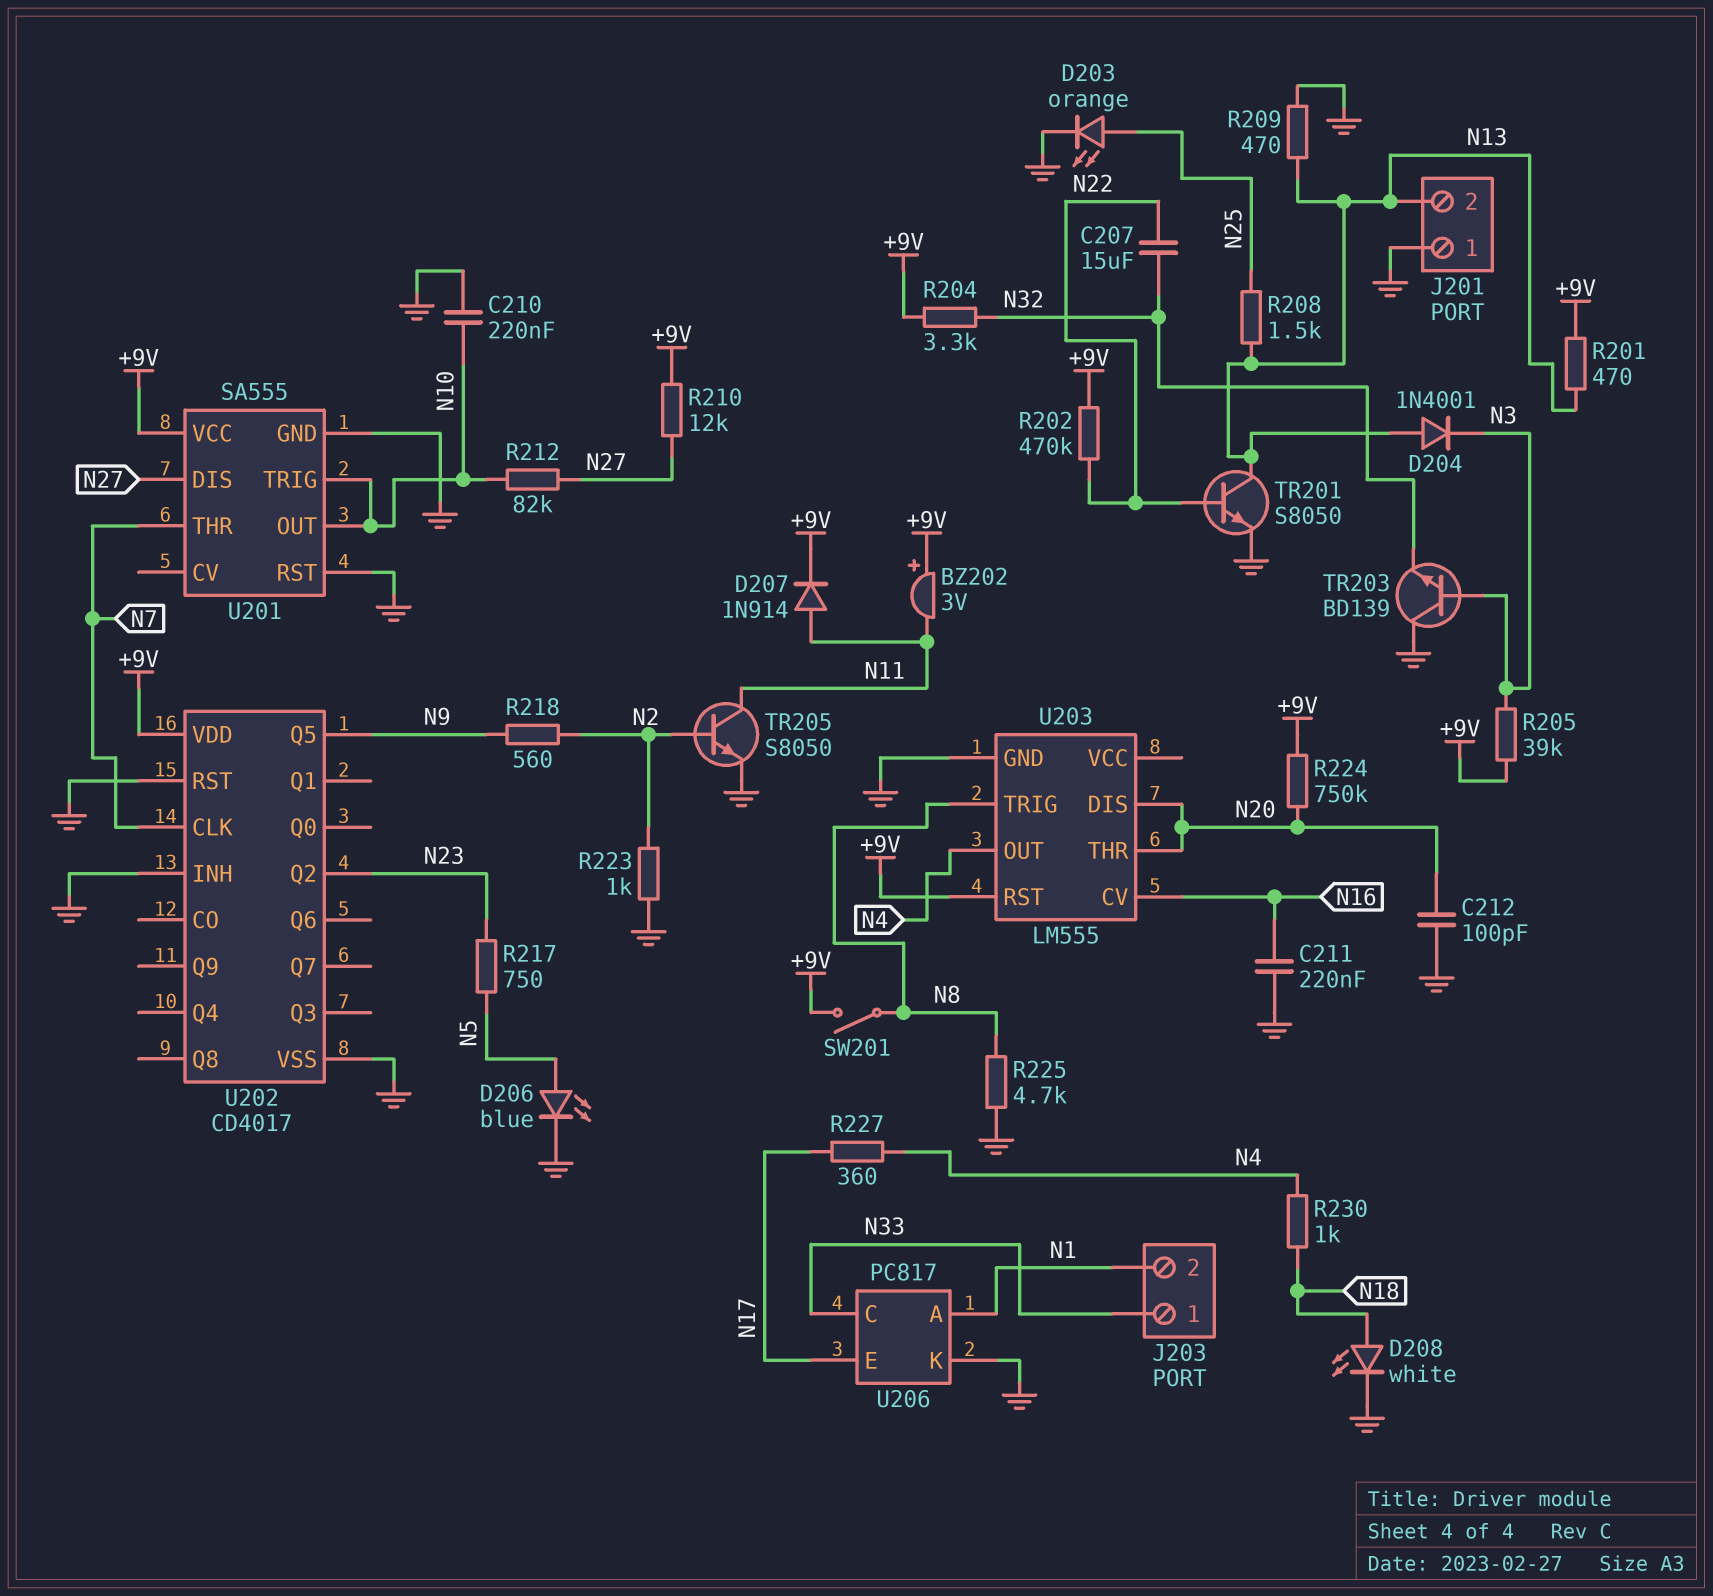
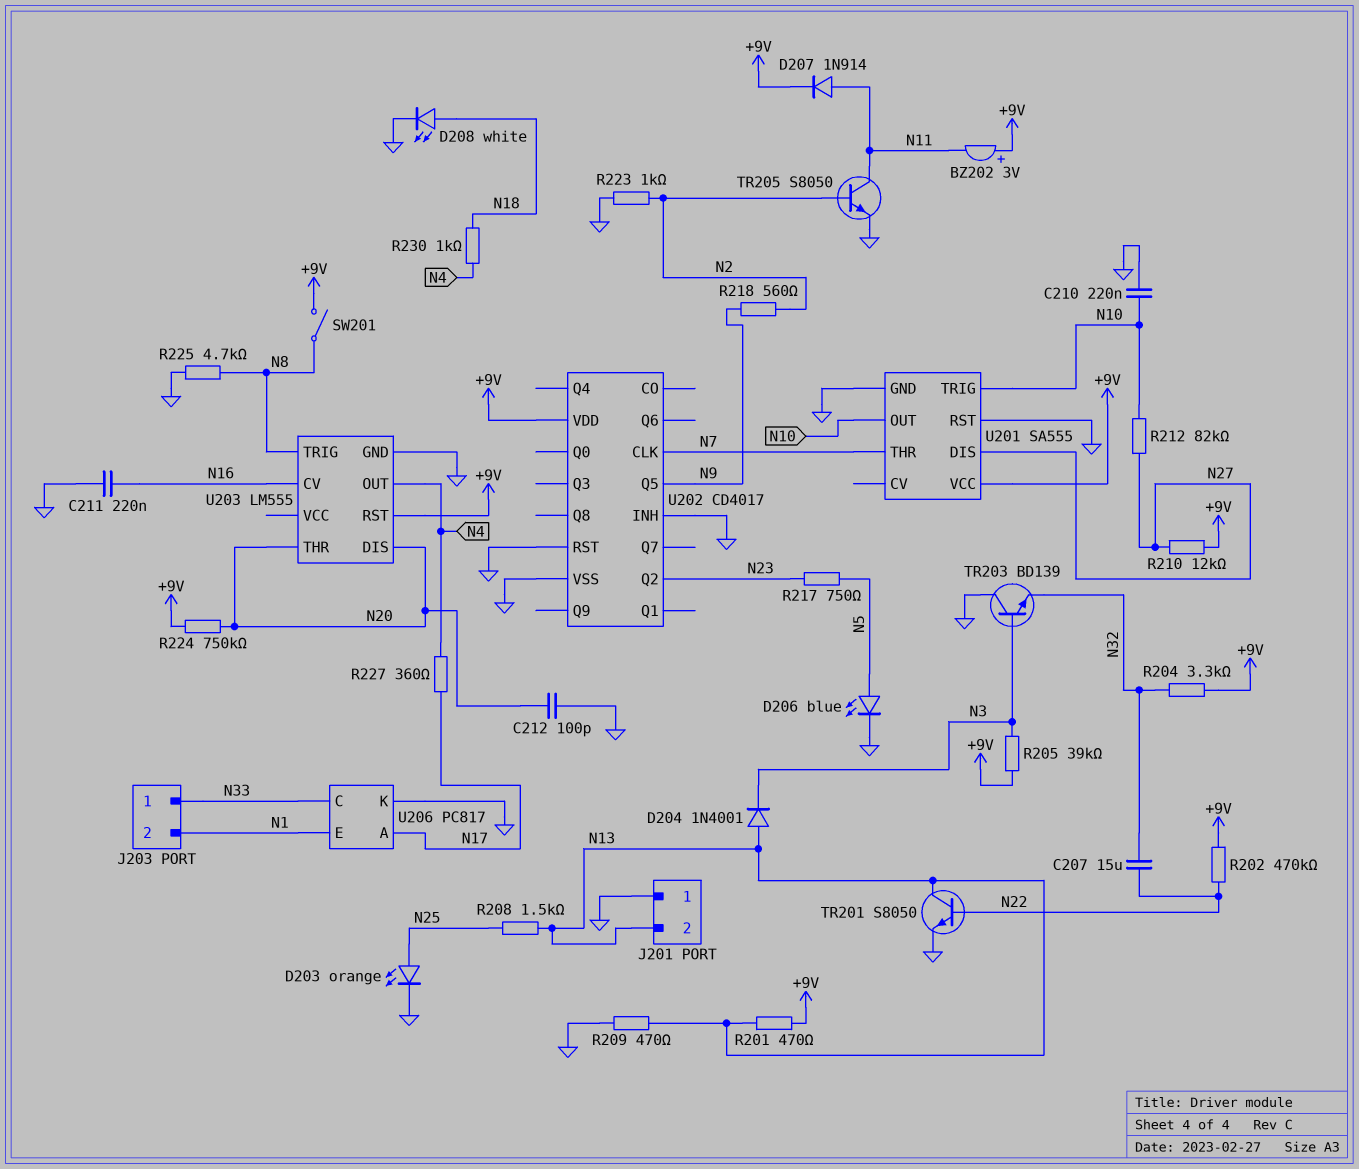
U206 pin A: N1 -> N17
U206 pin E: N17 -> N1

